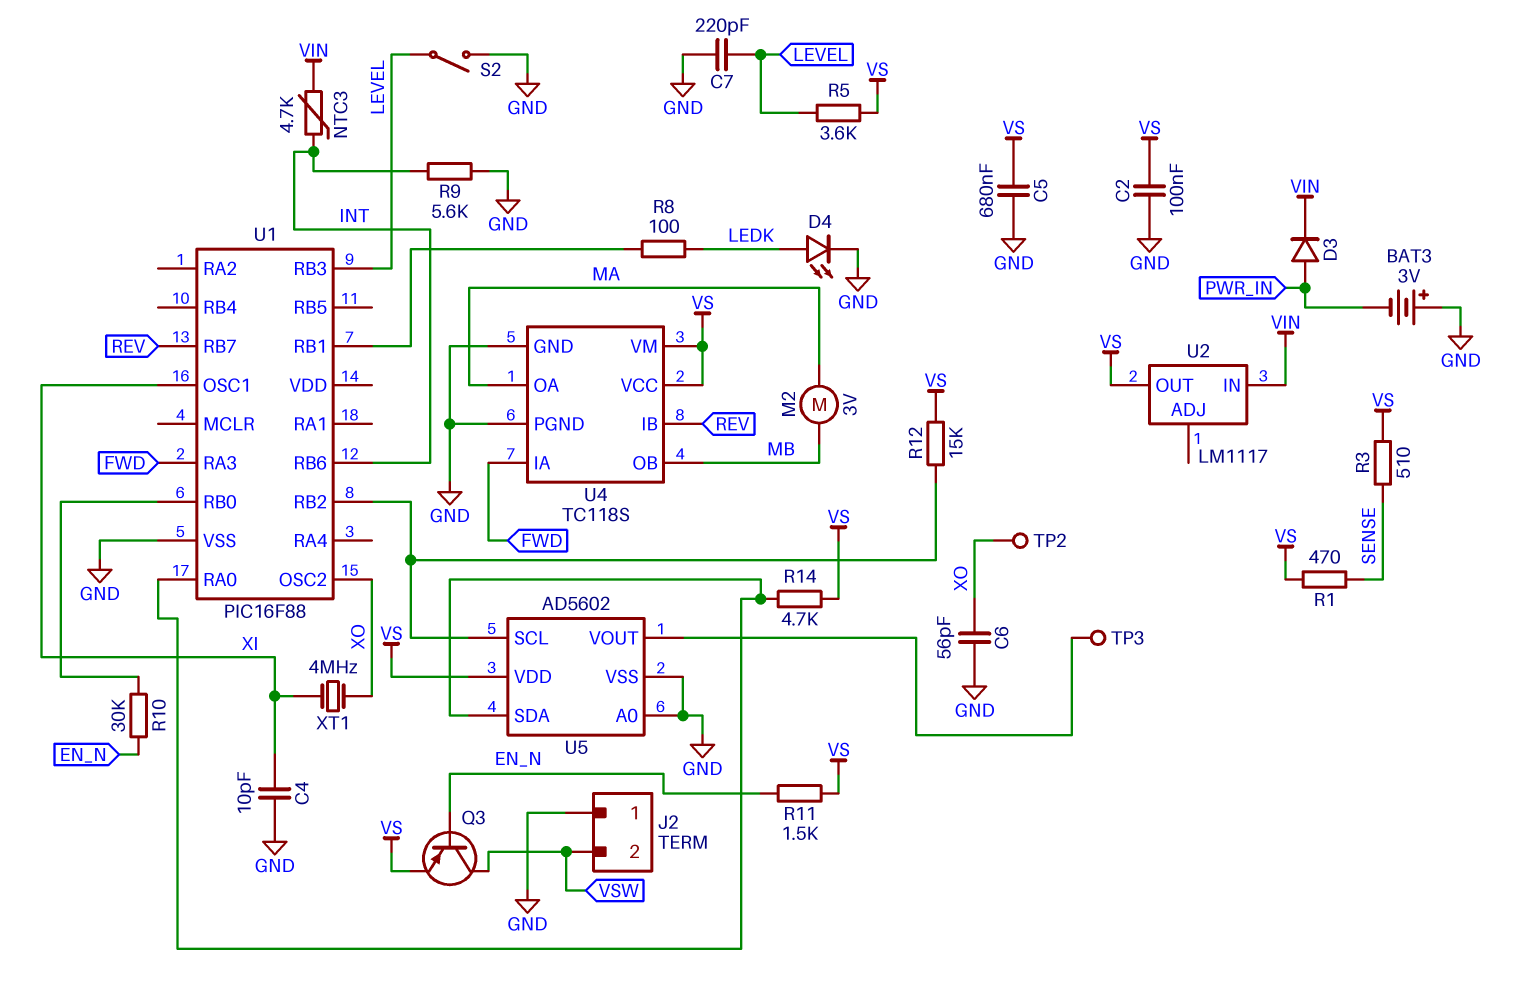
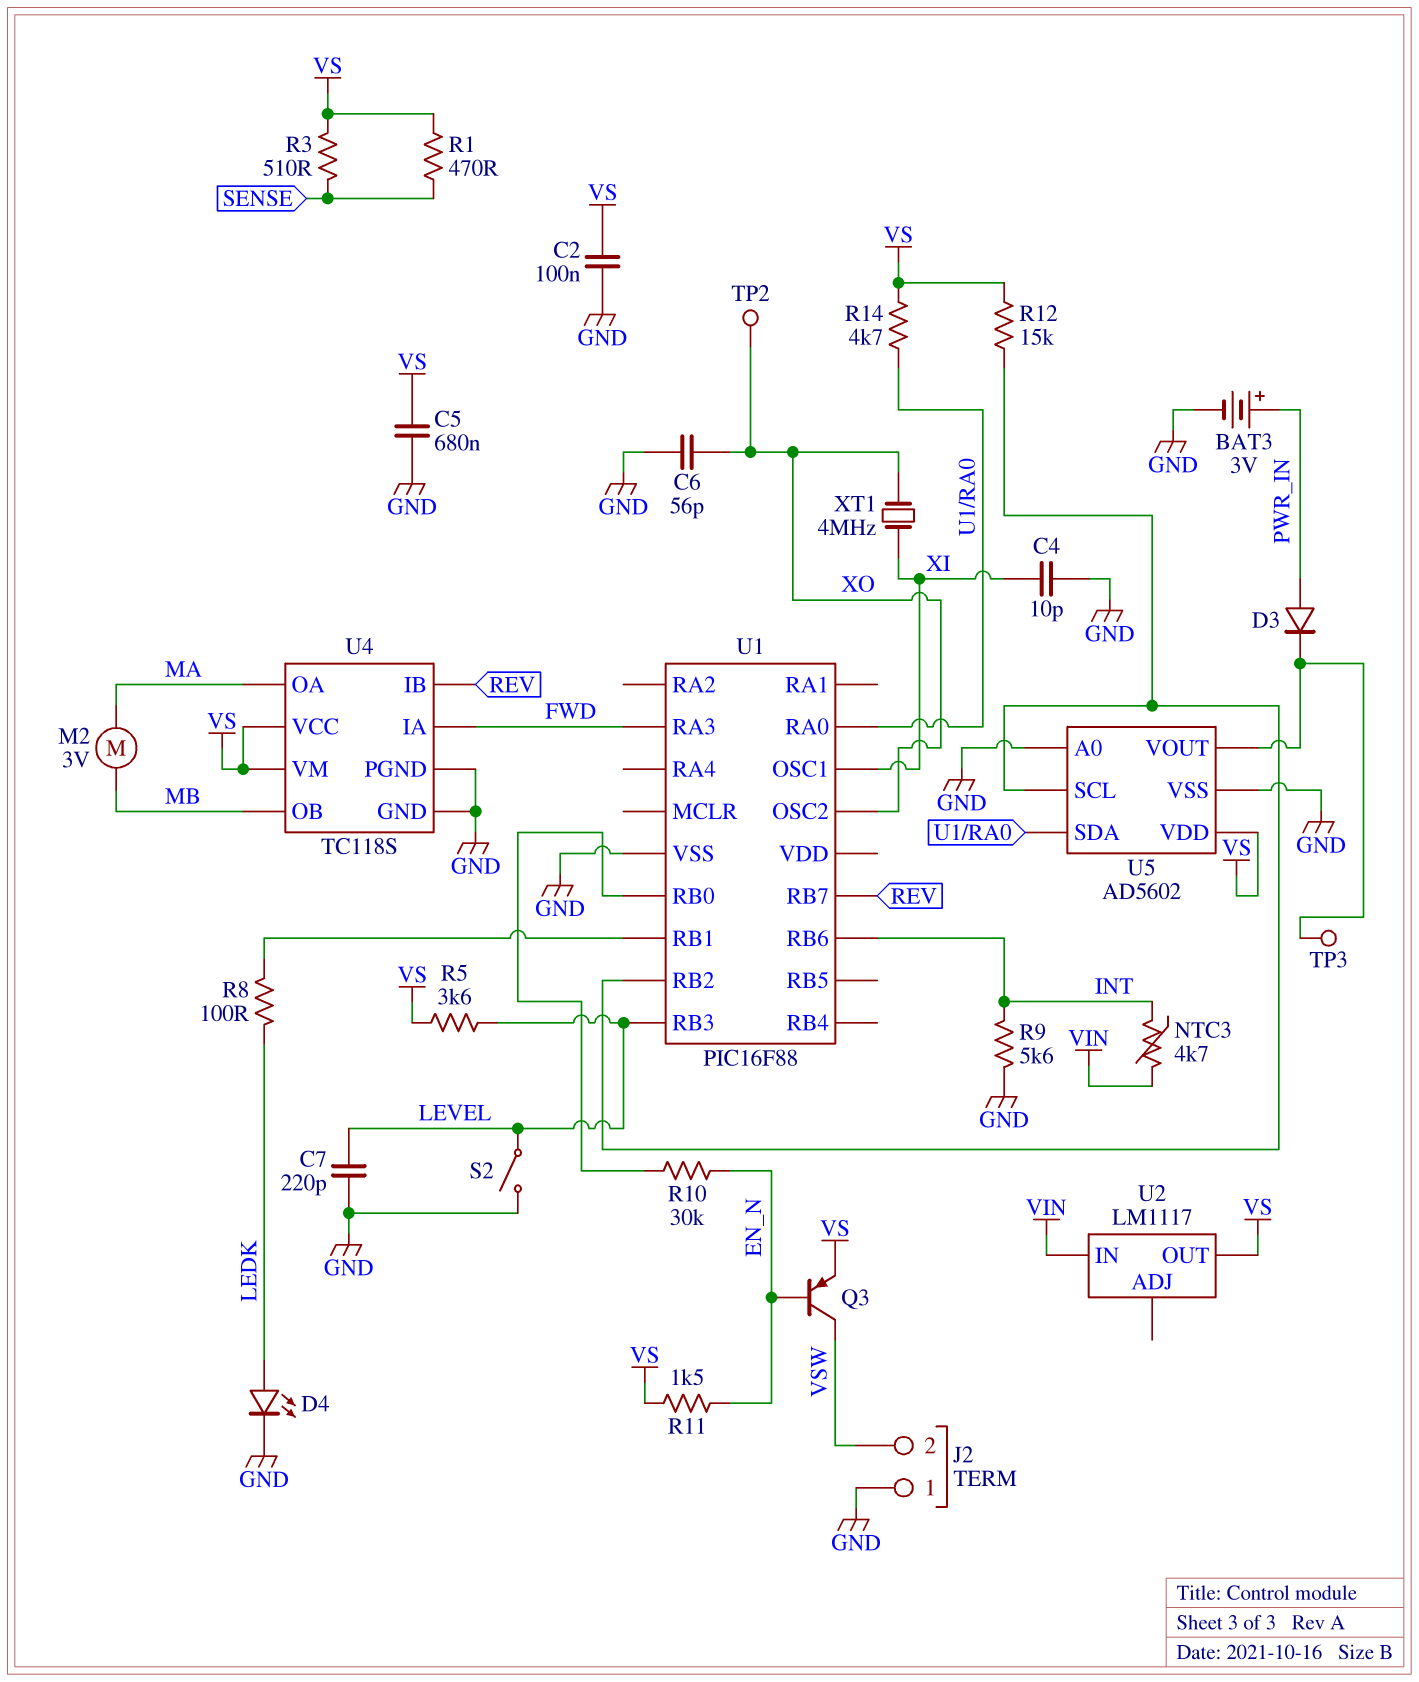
BAT3: 3V (plus GND, minus PWR_IN) -> 3V (plus PWR_IN, minus GND)
D3: diode (A PWR_IN, K VIN) -> diode (A PWR_IN, K U5/VOUT)

